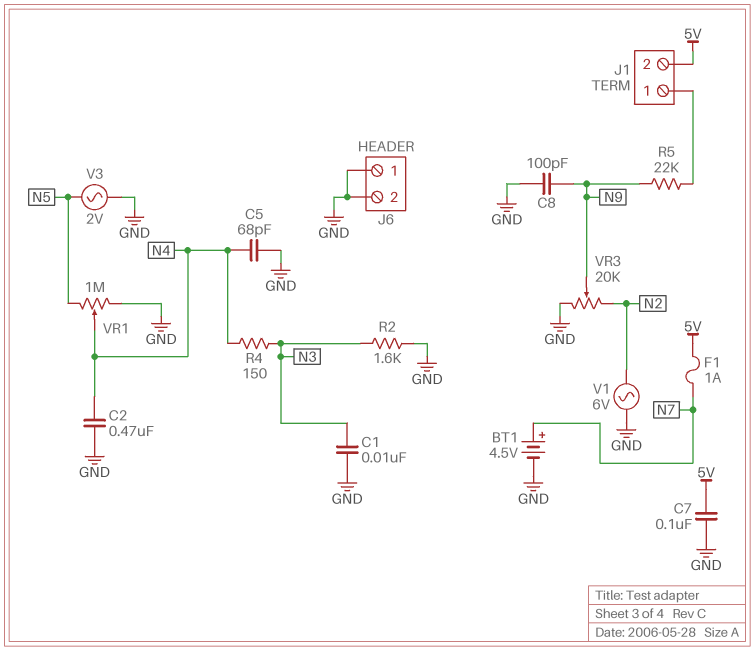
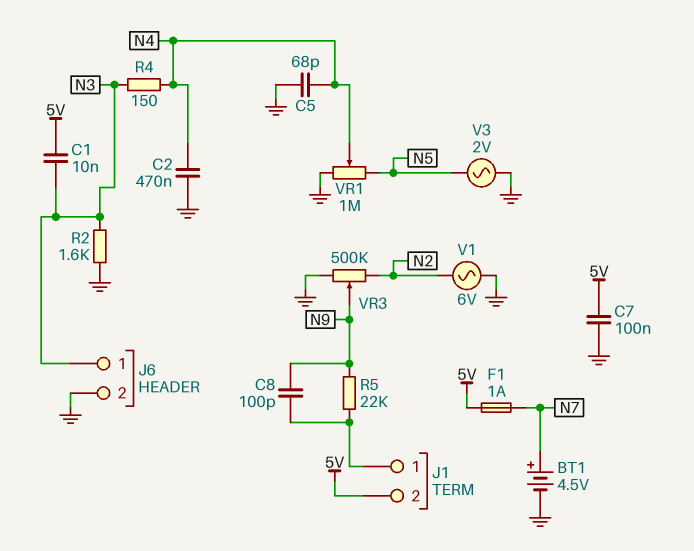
C1: 10nF (GND, N3) -> 10nF (5V, N3)
C8: 100pF (GND, N9) -> 100pF (J1/1, N9)
J6 pin 1: GND -> N3
VR3: 20k (GND, N2, wiper N9) -> 500k (GND, N2, wiper N9)

